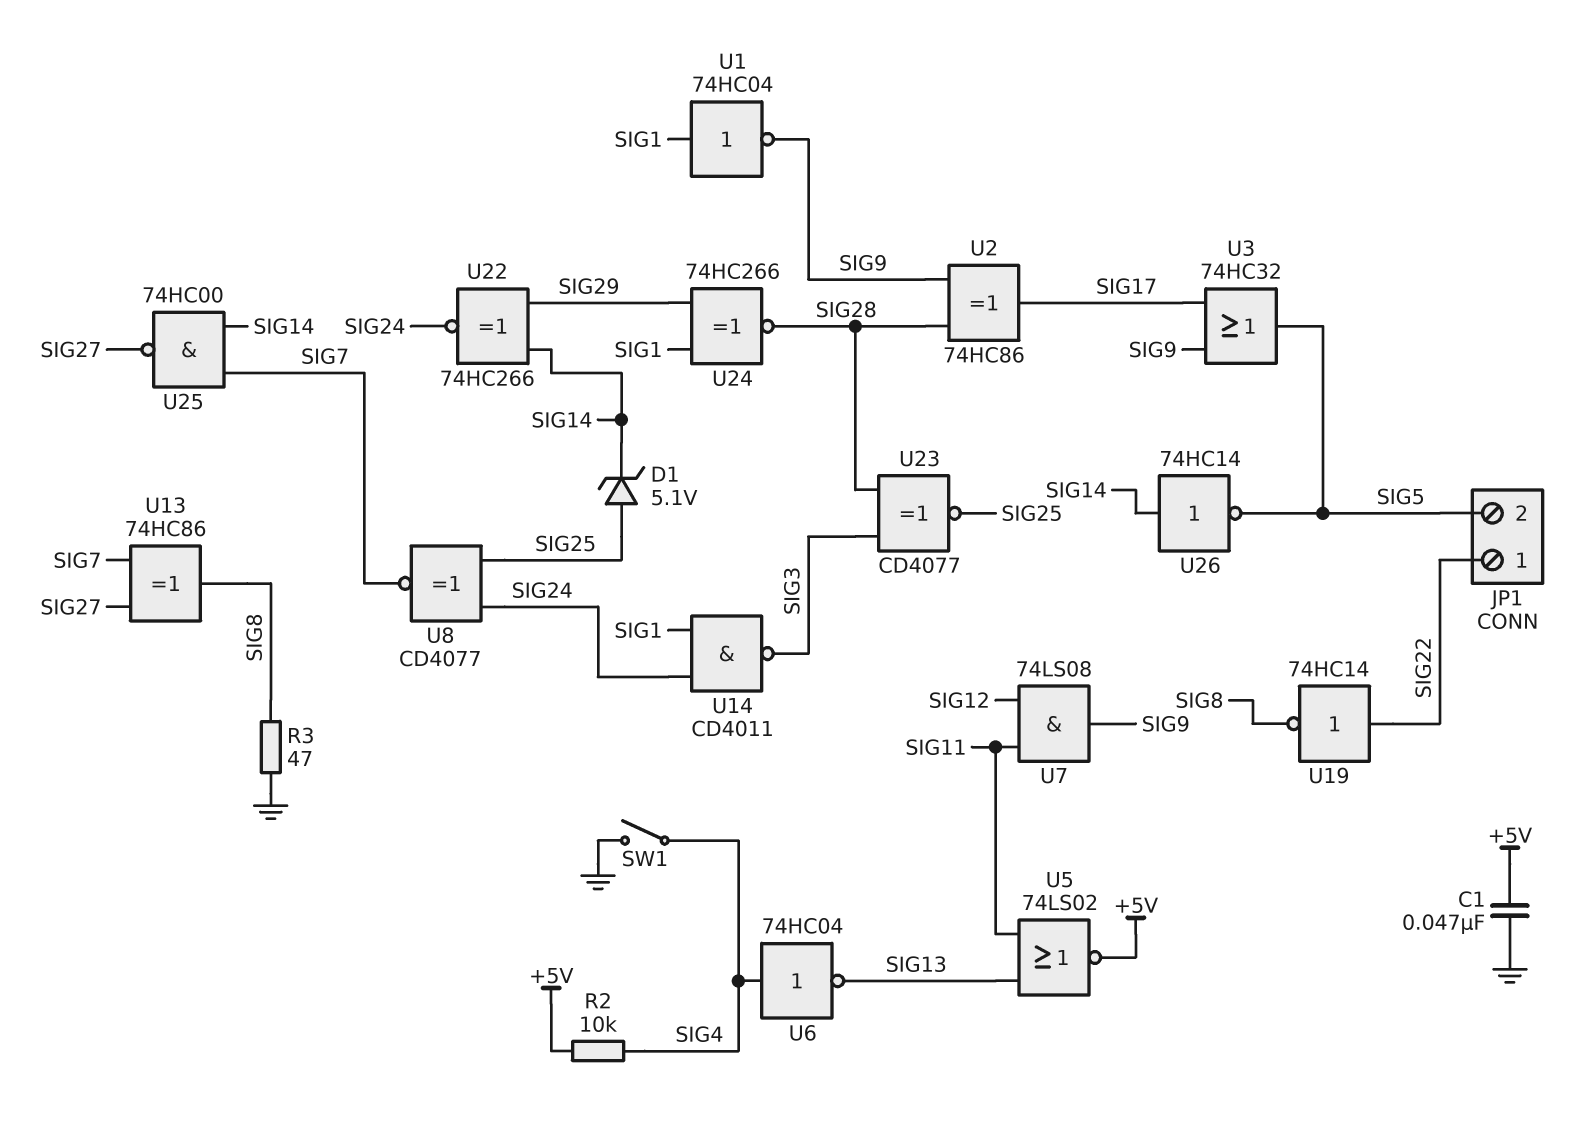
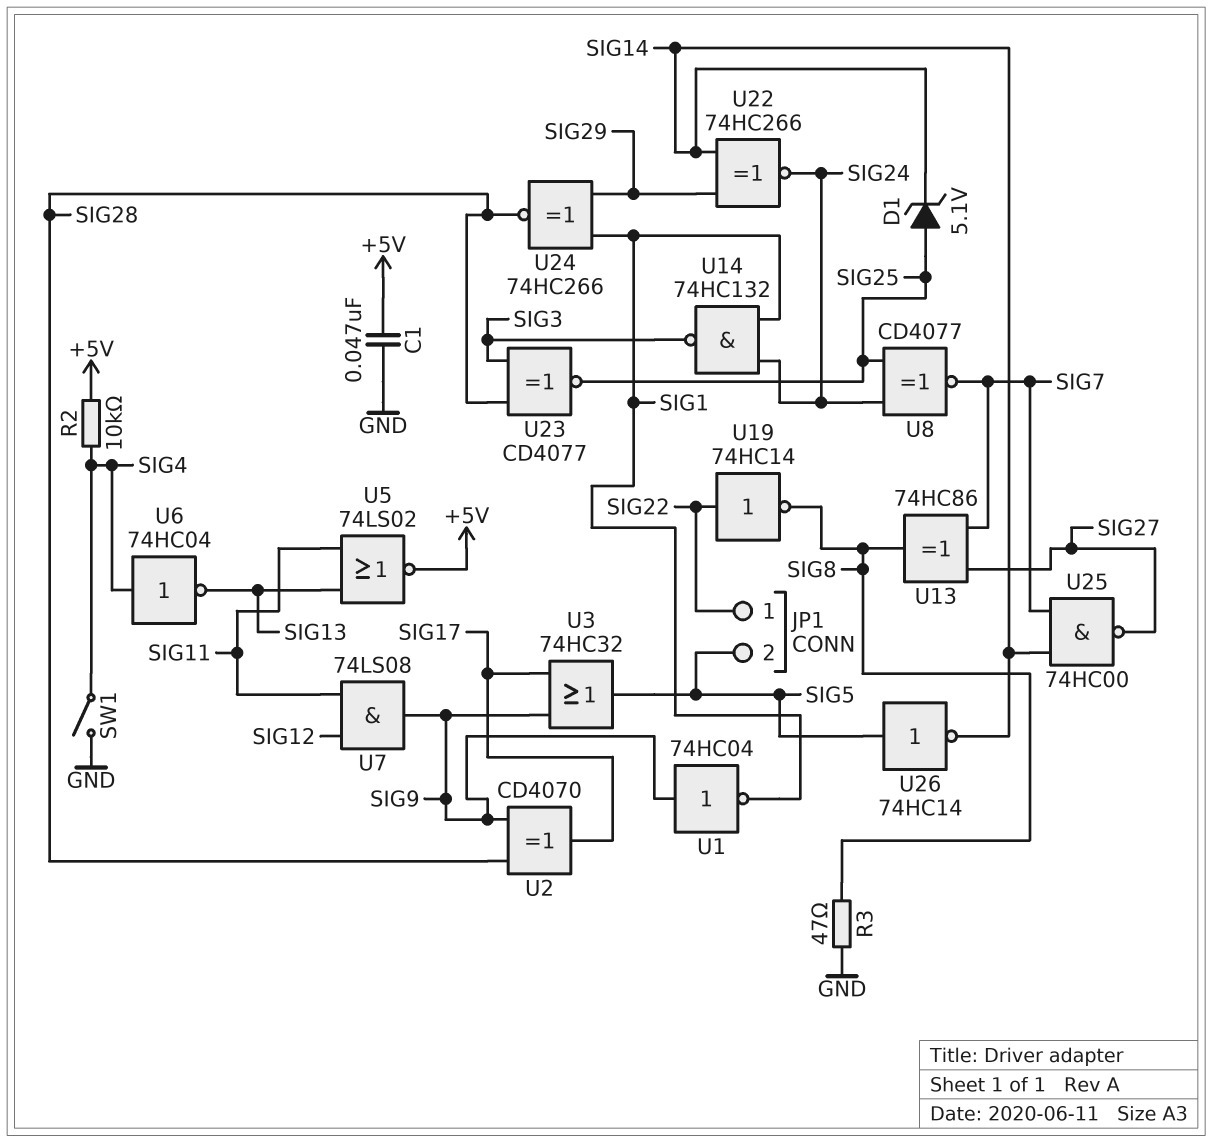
U1: NOT 74HC04 (in SIG1, out SIG9) -> NOT 74HC04 (in SIG9, out SIG1)
U2: XOR 74HC86 (in SIG9, in SIG28, out SIG17) -> XOR CD4070 (in SIG9, in SIG28, out SIG17)
U14: NAND CD4011 (in SIG1, in SIG24, out SIG3) -> NAND 74HC132 (in SIG1, in SIG24, out SIG3)
U26: NOT 74HC14 (in SIG14, out SIG5) -> NOT 74HC14 (in SIG5, out SIG14)

